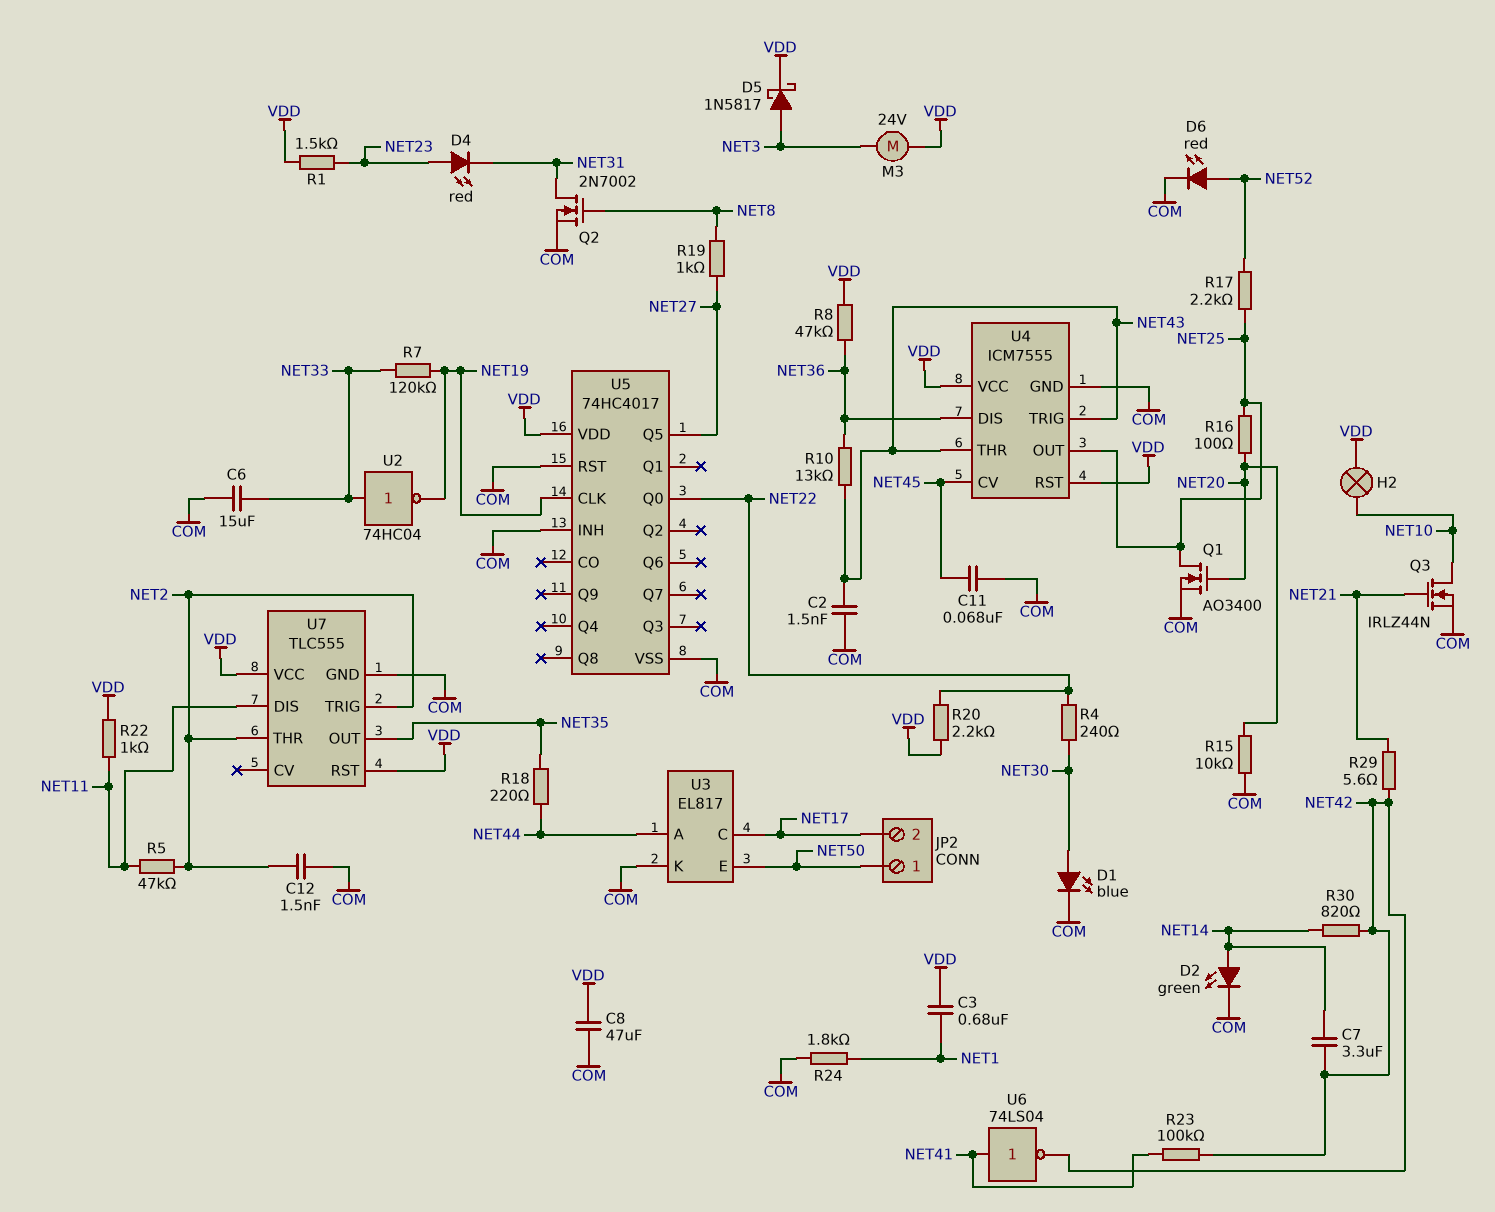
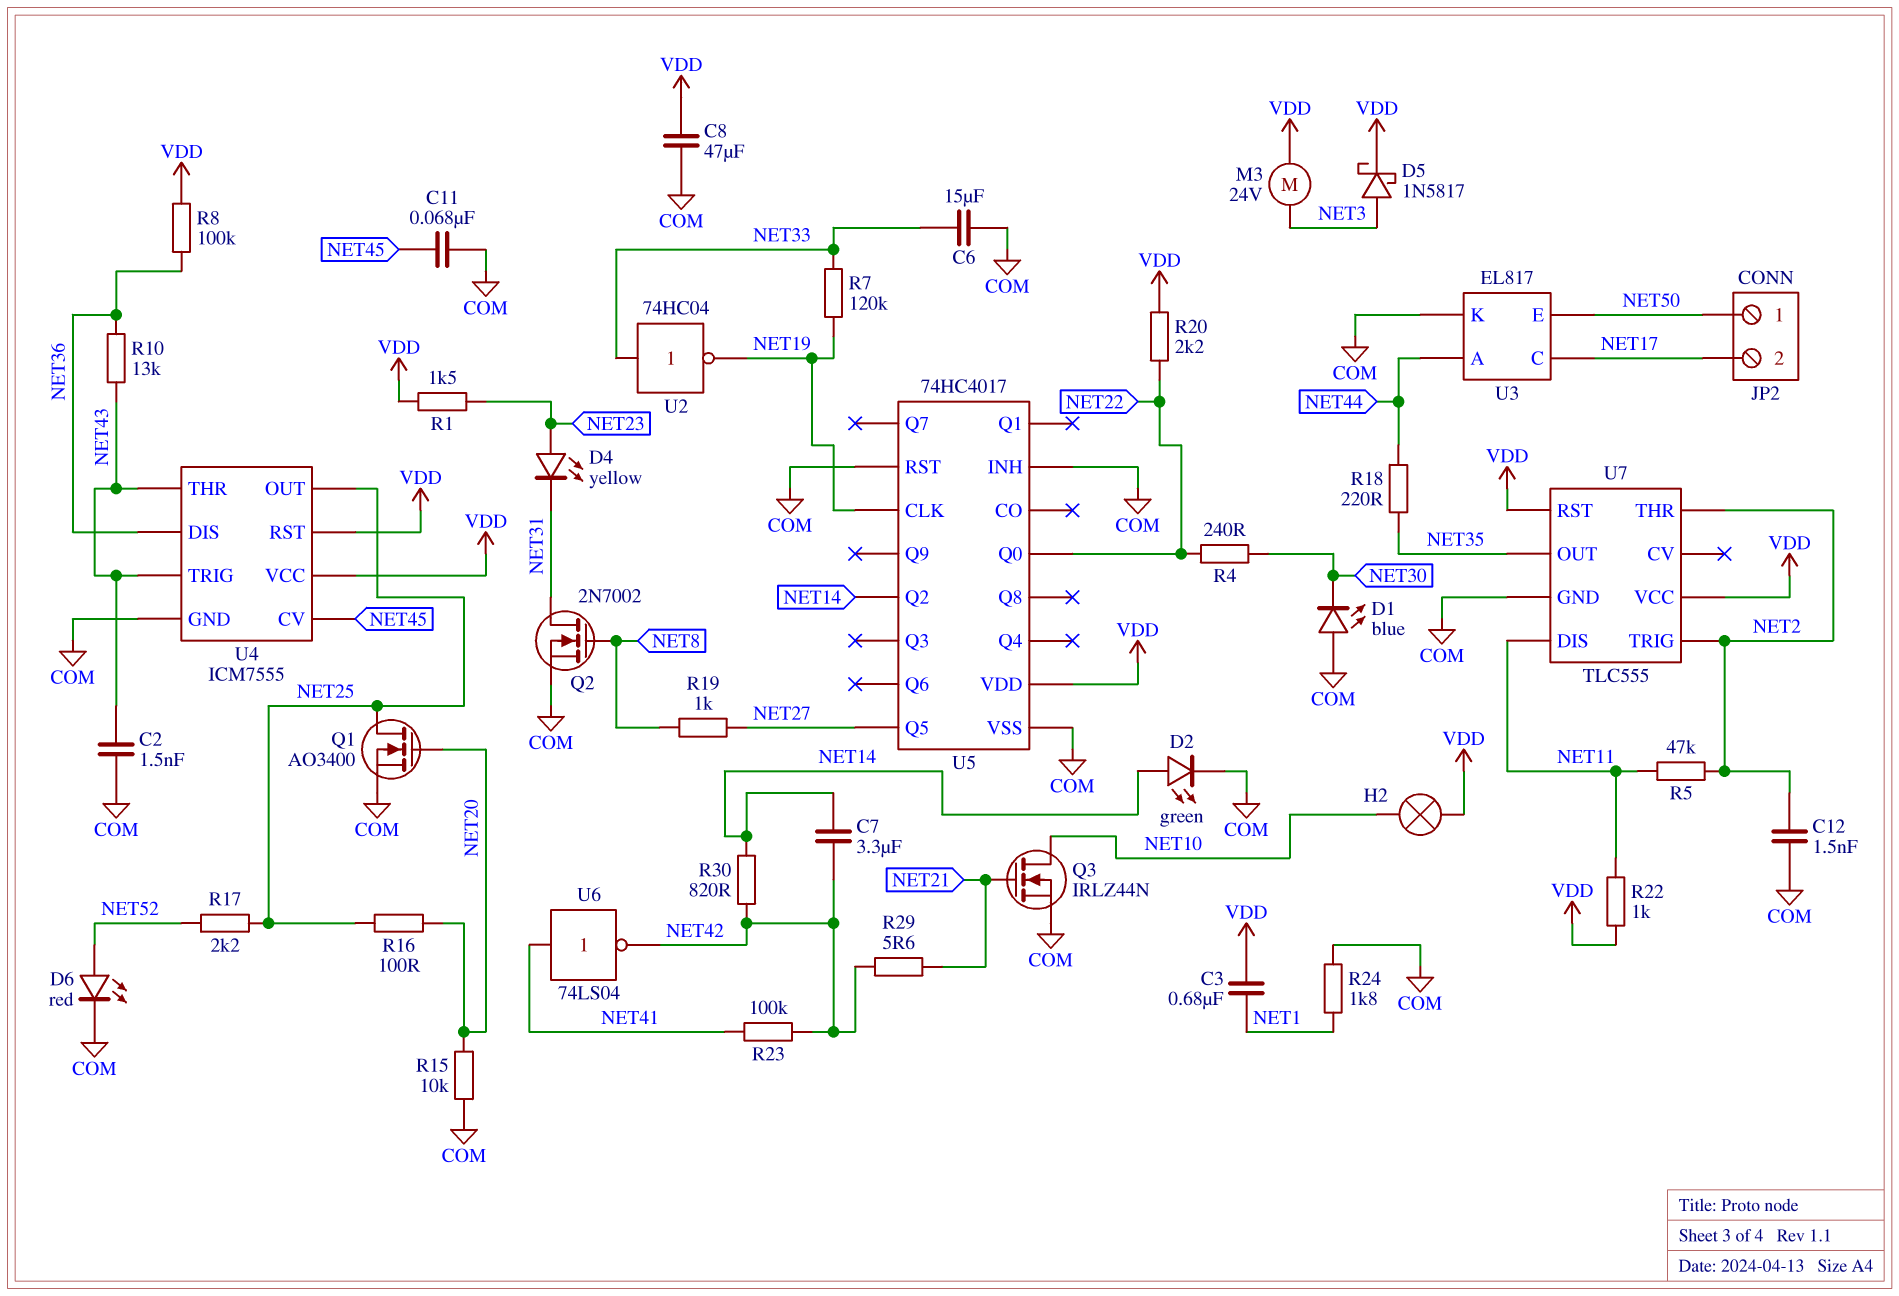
D1: LED blue (A NET30, K COM) -> LED blue (A COM, K NET30)
D4: LED red (A NET23, K NET31) -> LED yellow (A NET23, K NET31)
R8: 47k (NET36, VDD) -> 100k (NET36, VDD)
U5 pin Q2: none -> NET14

